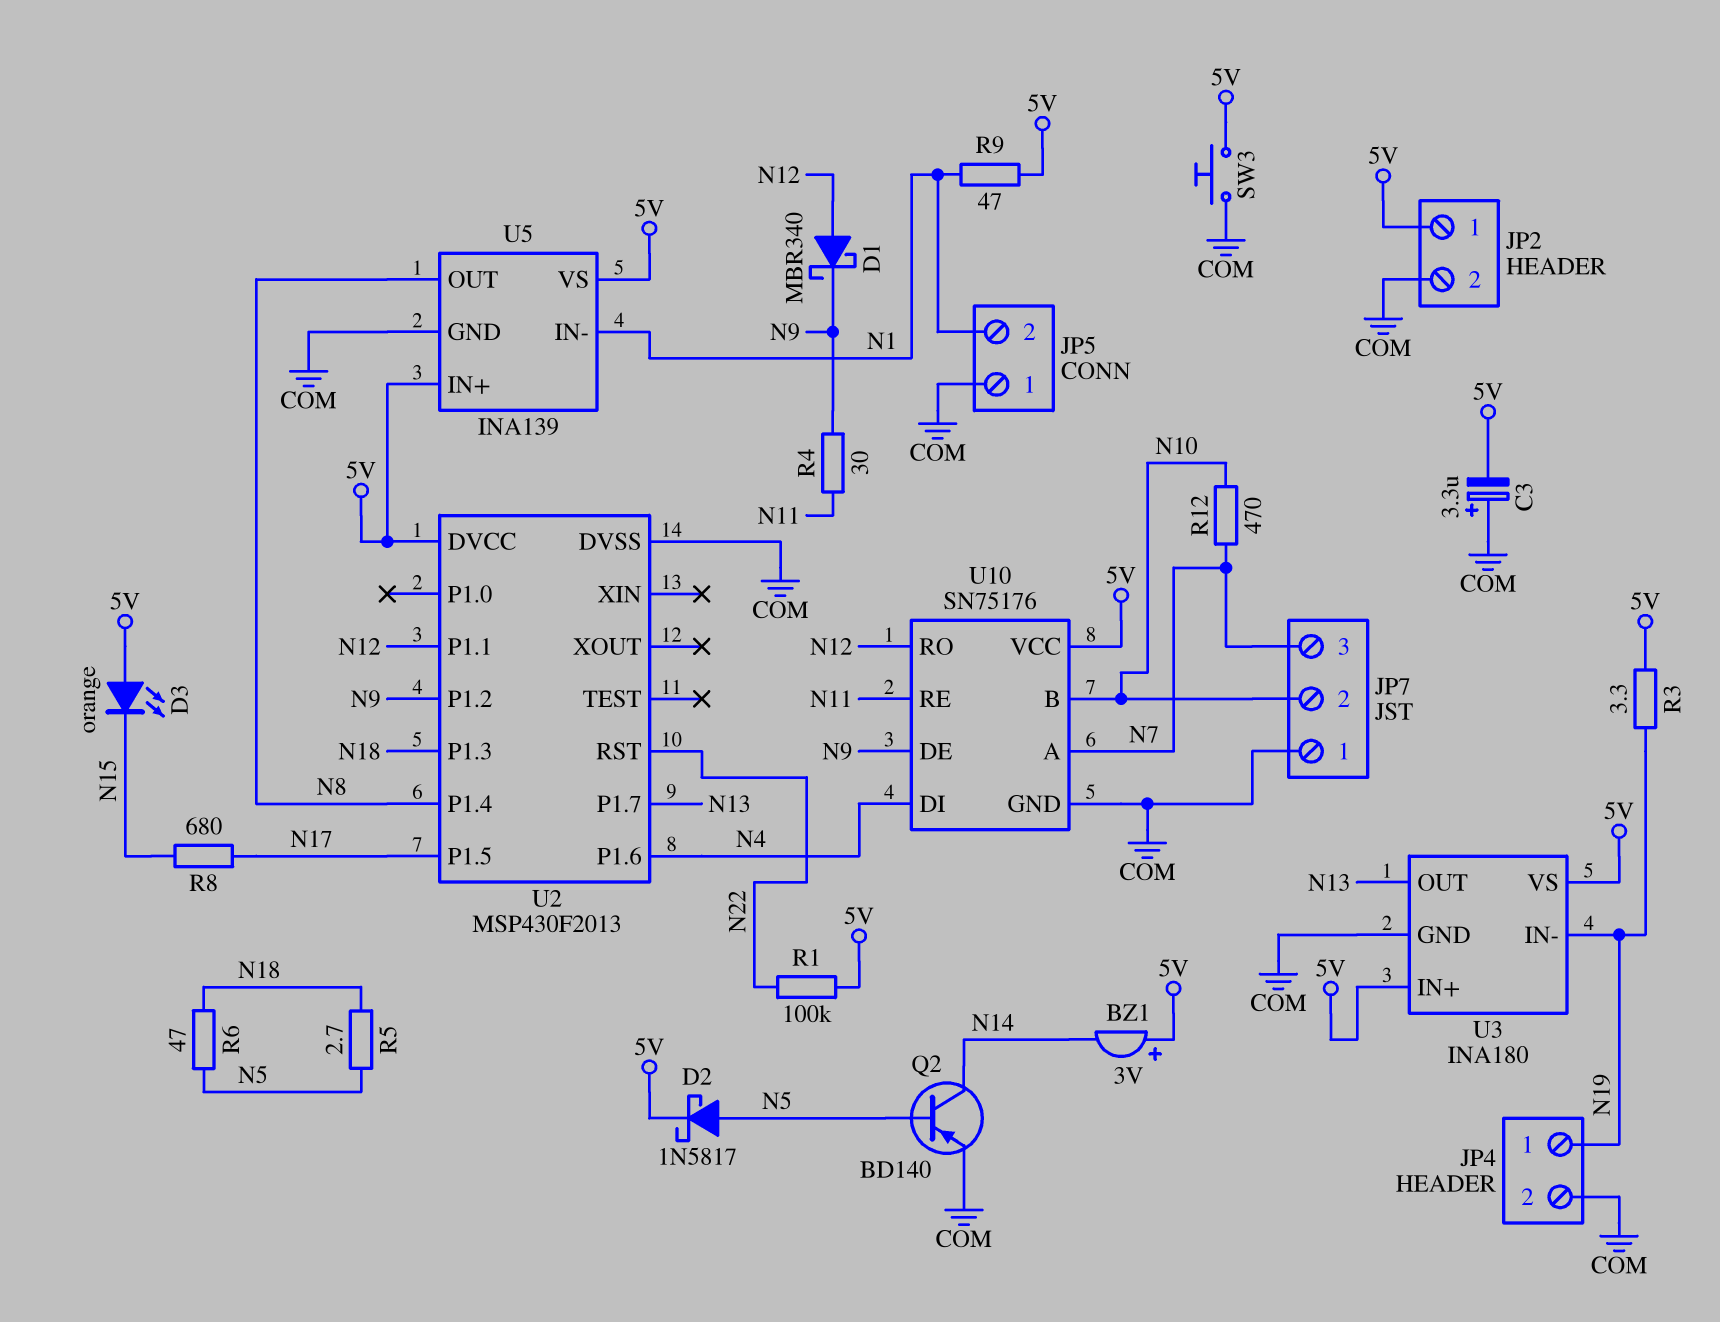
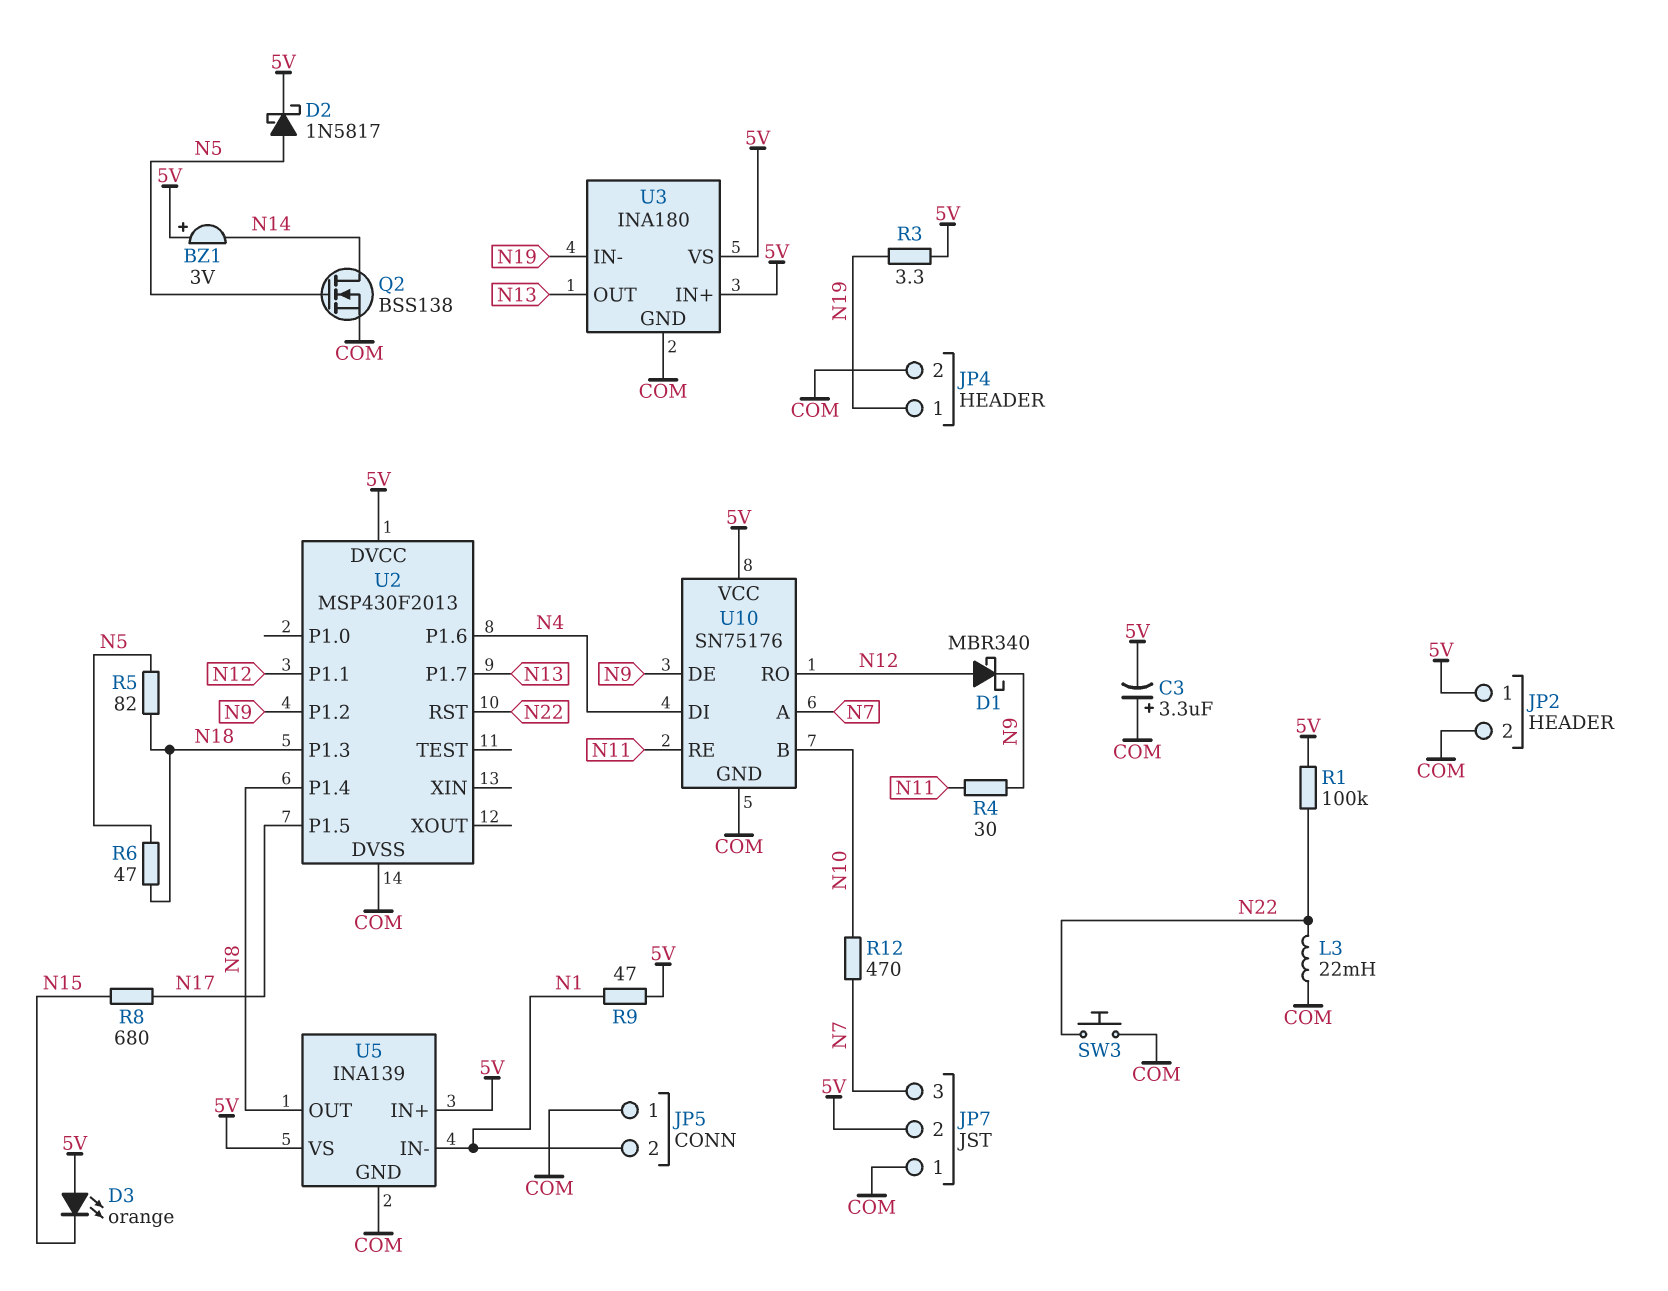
JP7 pin 2: N10 -> 5V
L3: none -> 22mH (COM, N22)
Q2: PNP BD140 (B N5, C N14, E COM) -> NMOS BSS138 (G N5, D N14, S COM)
R5: 2.7 (N5, N18) -> 82 (N5, N18)
SW3: button (5V, COM) -> button (COM, N22)

